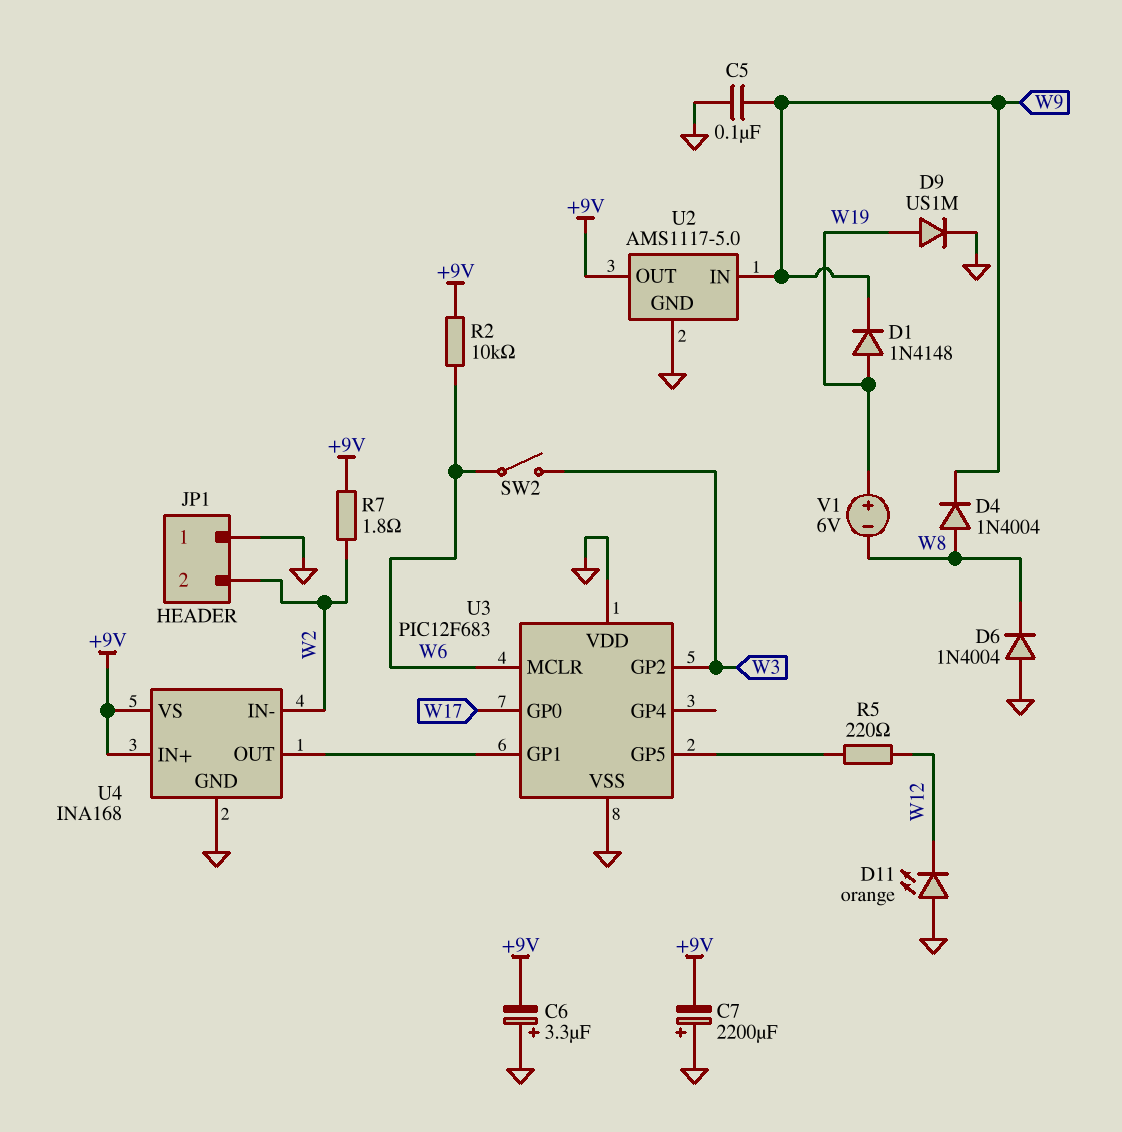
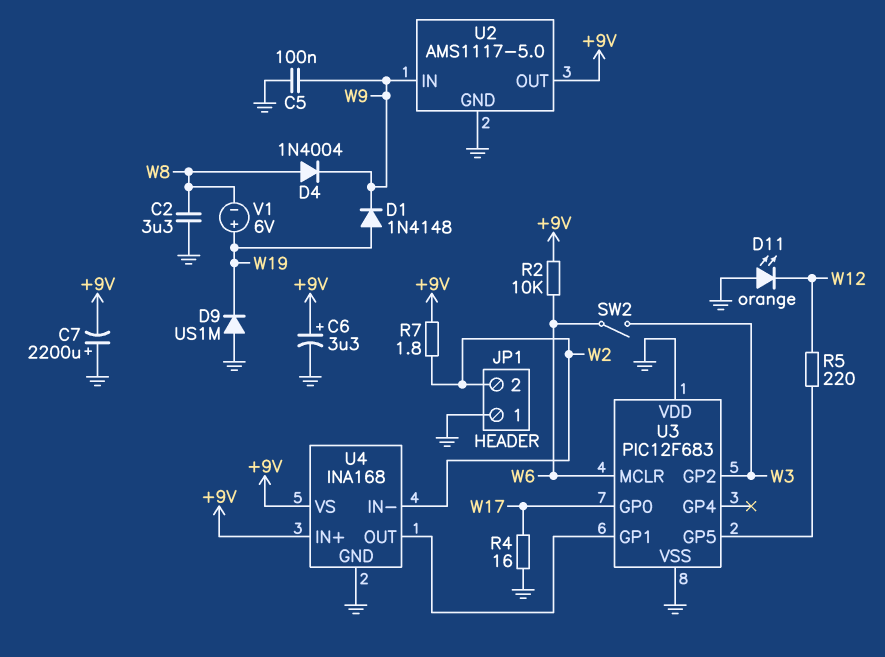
C2: none -> 3.3uF (GND, W8)
C6: 3.3uF (plus GND, minus +9V) -> 3.3uF (plus +9V, minus GND)
D6: diode 1N4004 (A GND, K W8) -> none
D9: diode US1M (A W19, K GND) -> diode US1M (A GND, K W19)
R4: none -> 16 (GND, W17)

